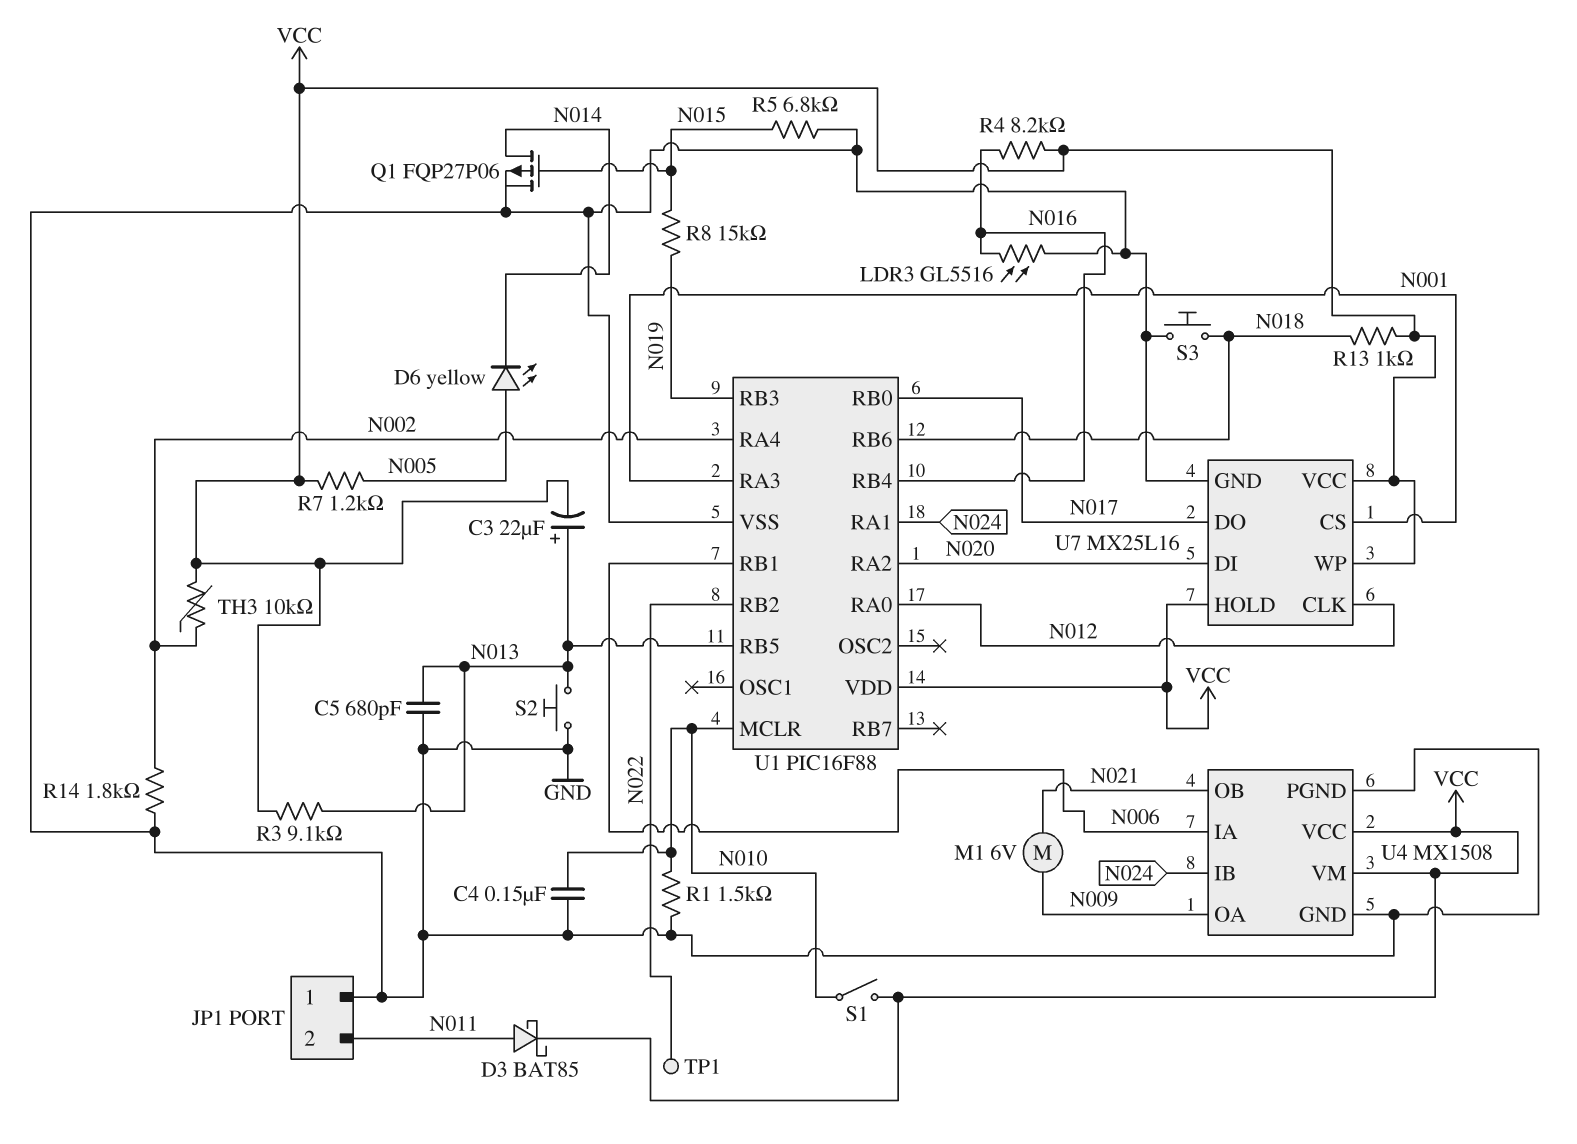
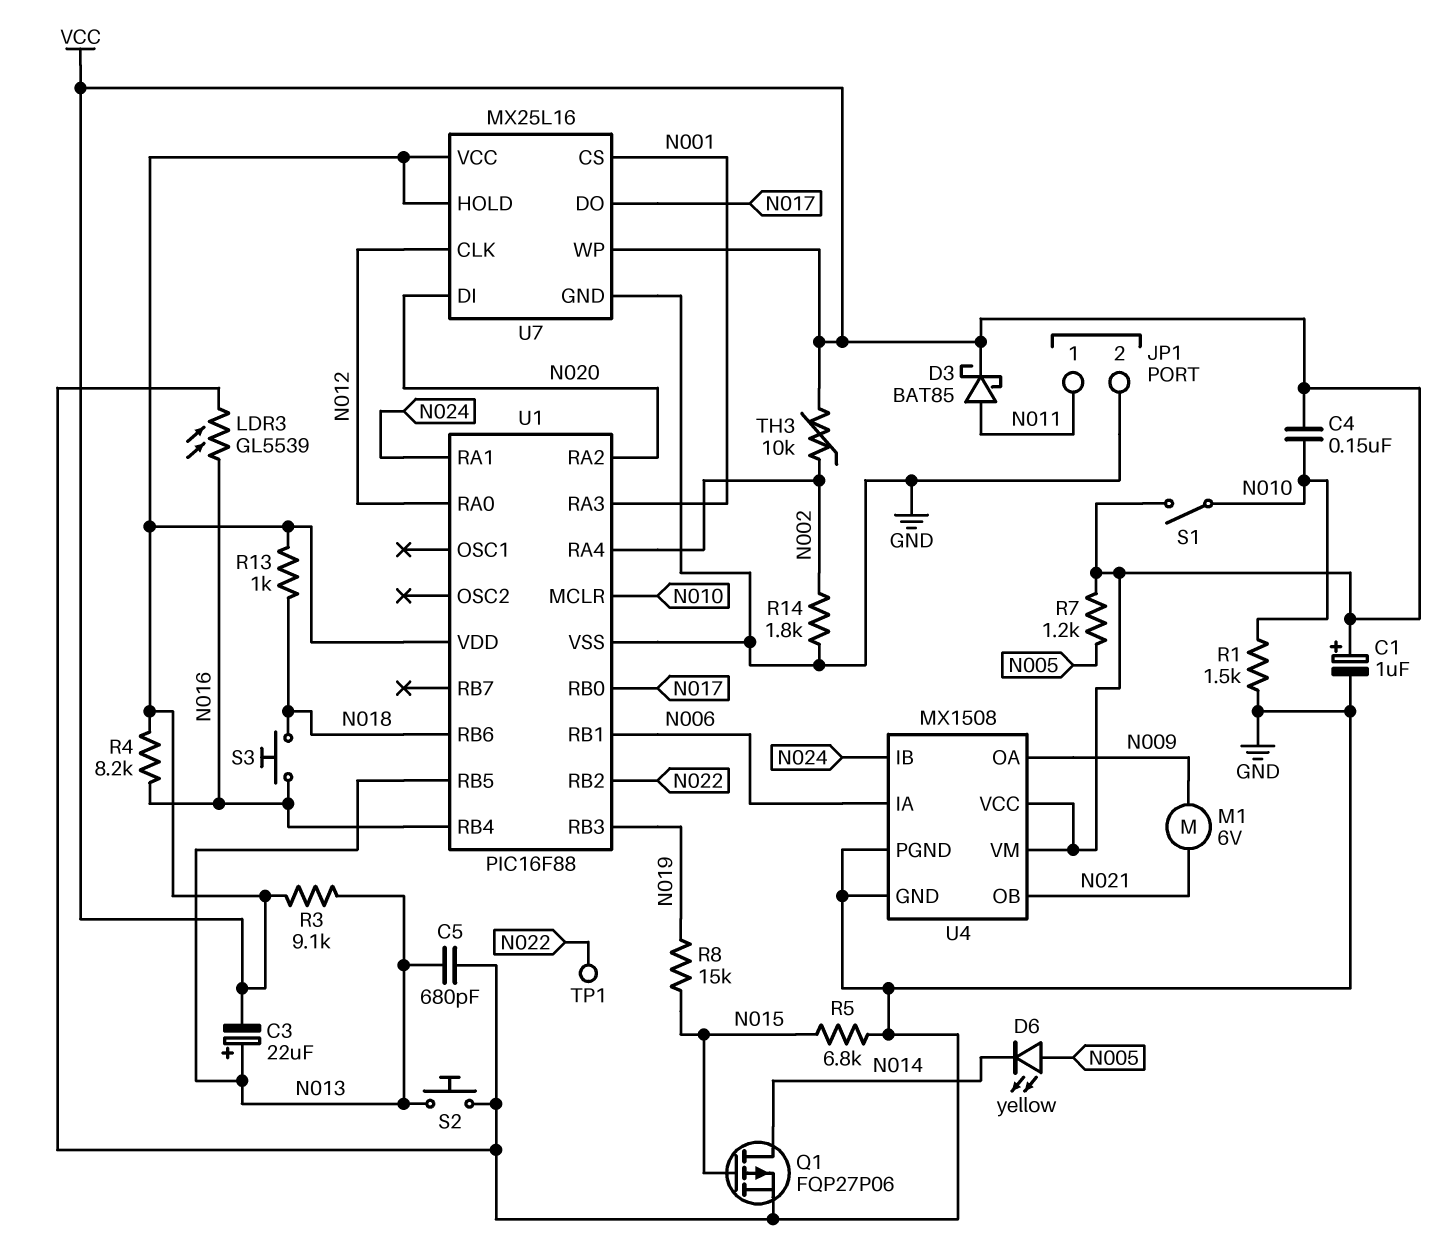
C1: none -> 1uF (plus VCC, minus GND)
C4: 150nF (GND, N010) -> 150nF (N010, VCC)
JP1 pin 1: GND -> N011
JP1 pin 2: N011 -> GND
LDR3: GL5516 (GND, N016) -> GL5539 (GND, N016)
S3: button (GND, N018) -> button (N016, N018)

